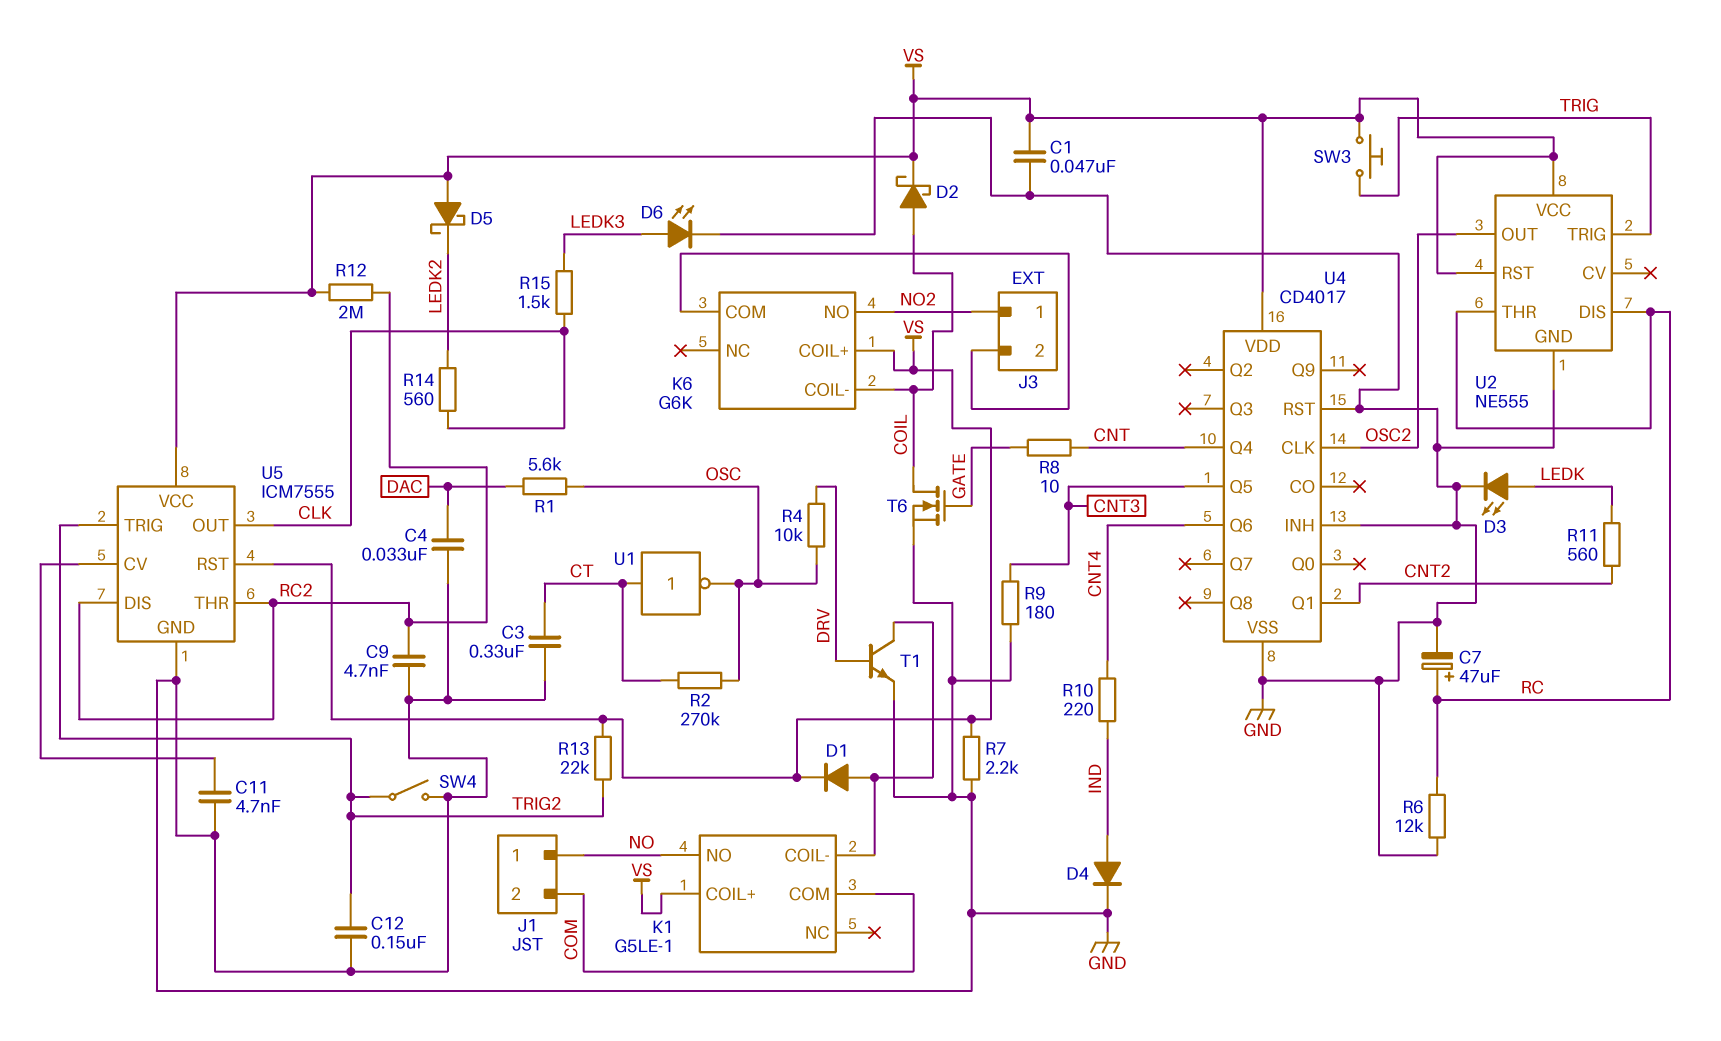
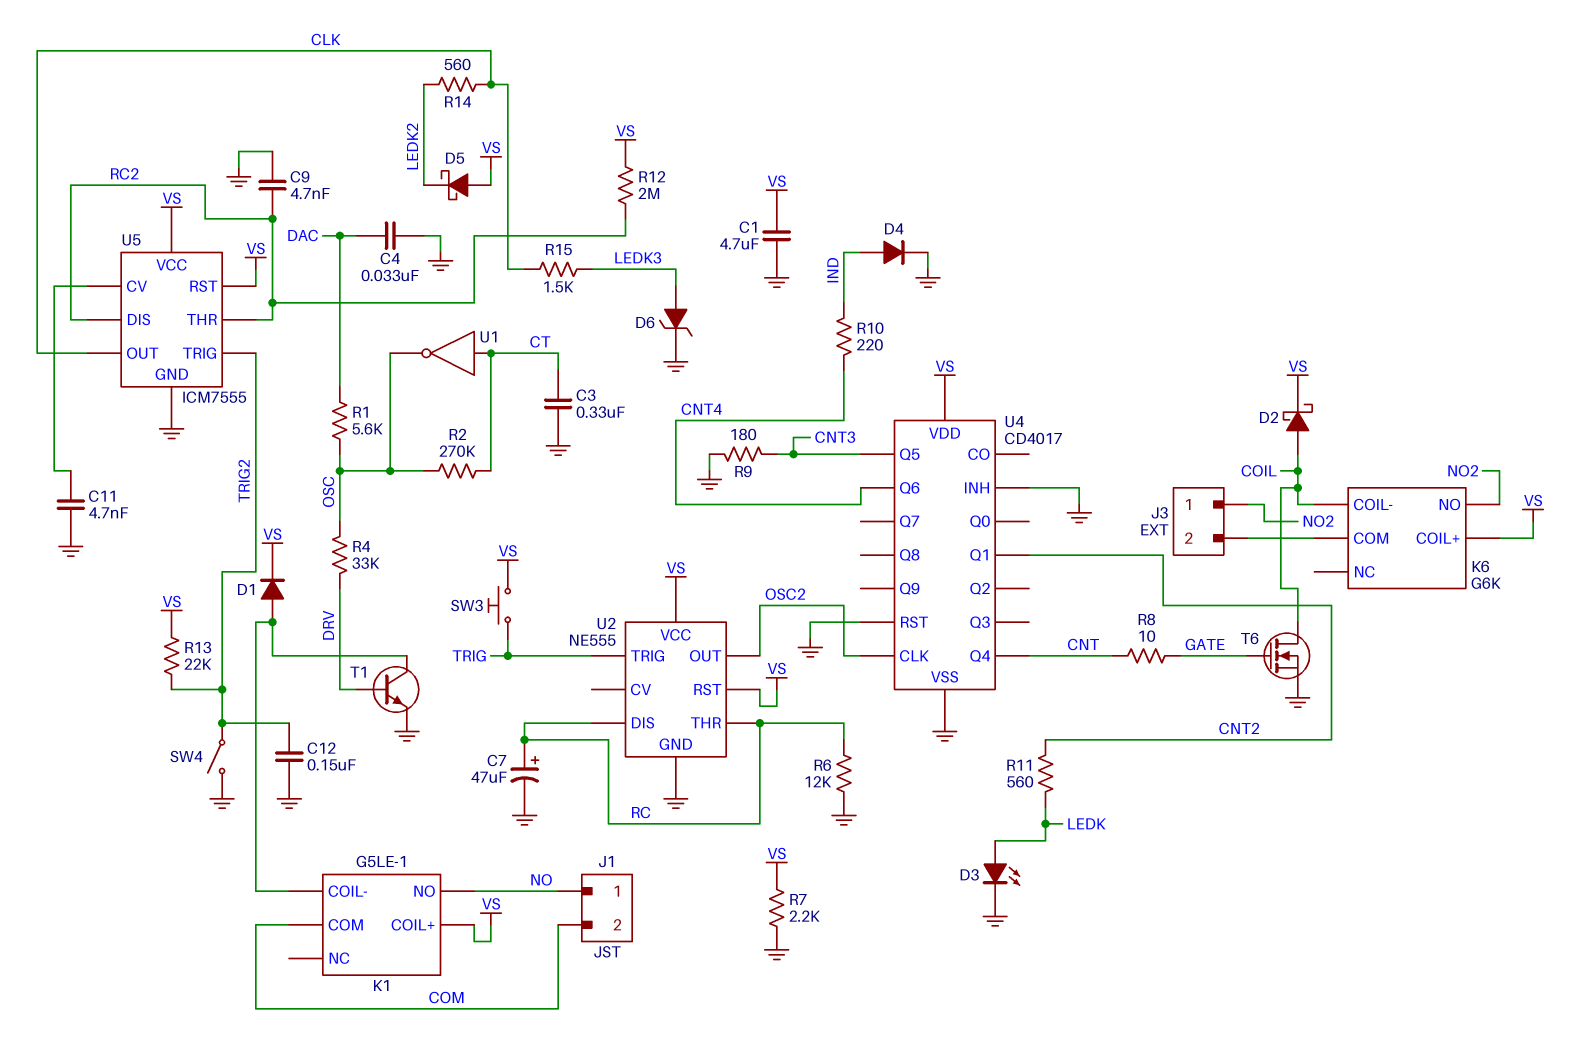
C1: 47nF (GND, VS) -> 4.7uF (GND, VS)
D6: LED (A LEDK3, K GND) -> zener (A LEDK3, K GND)
R4: 10k (DRV, OSC) -> 33k (DRV, OSC)

